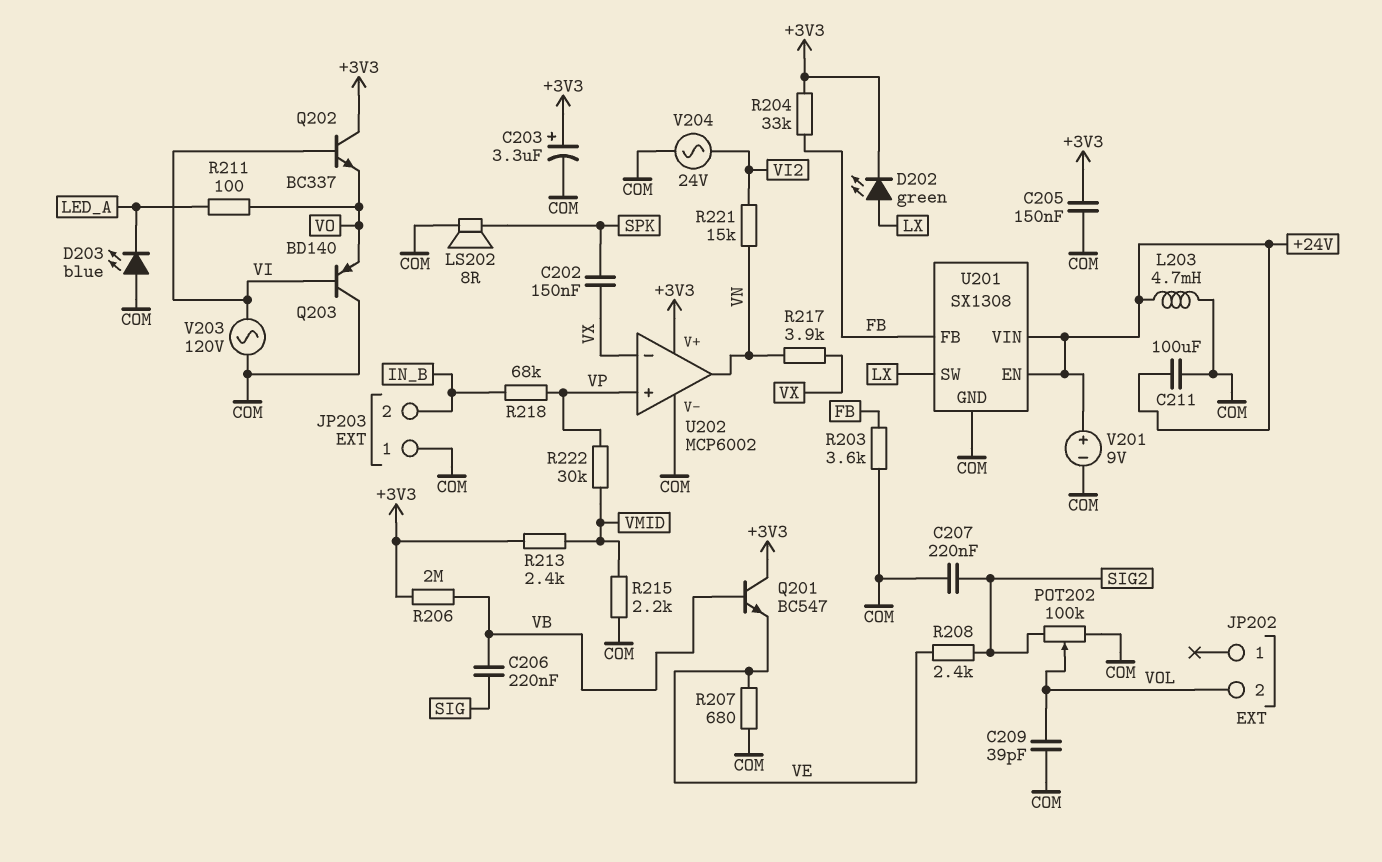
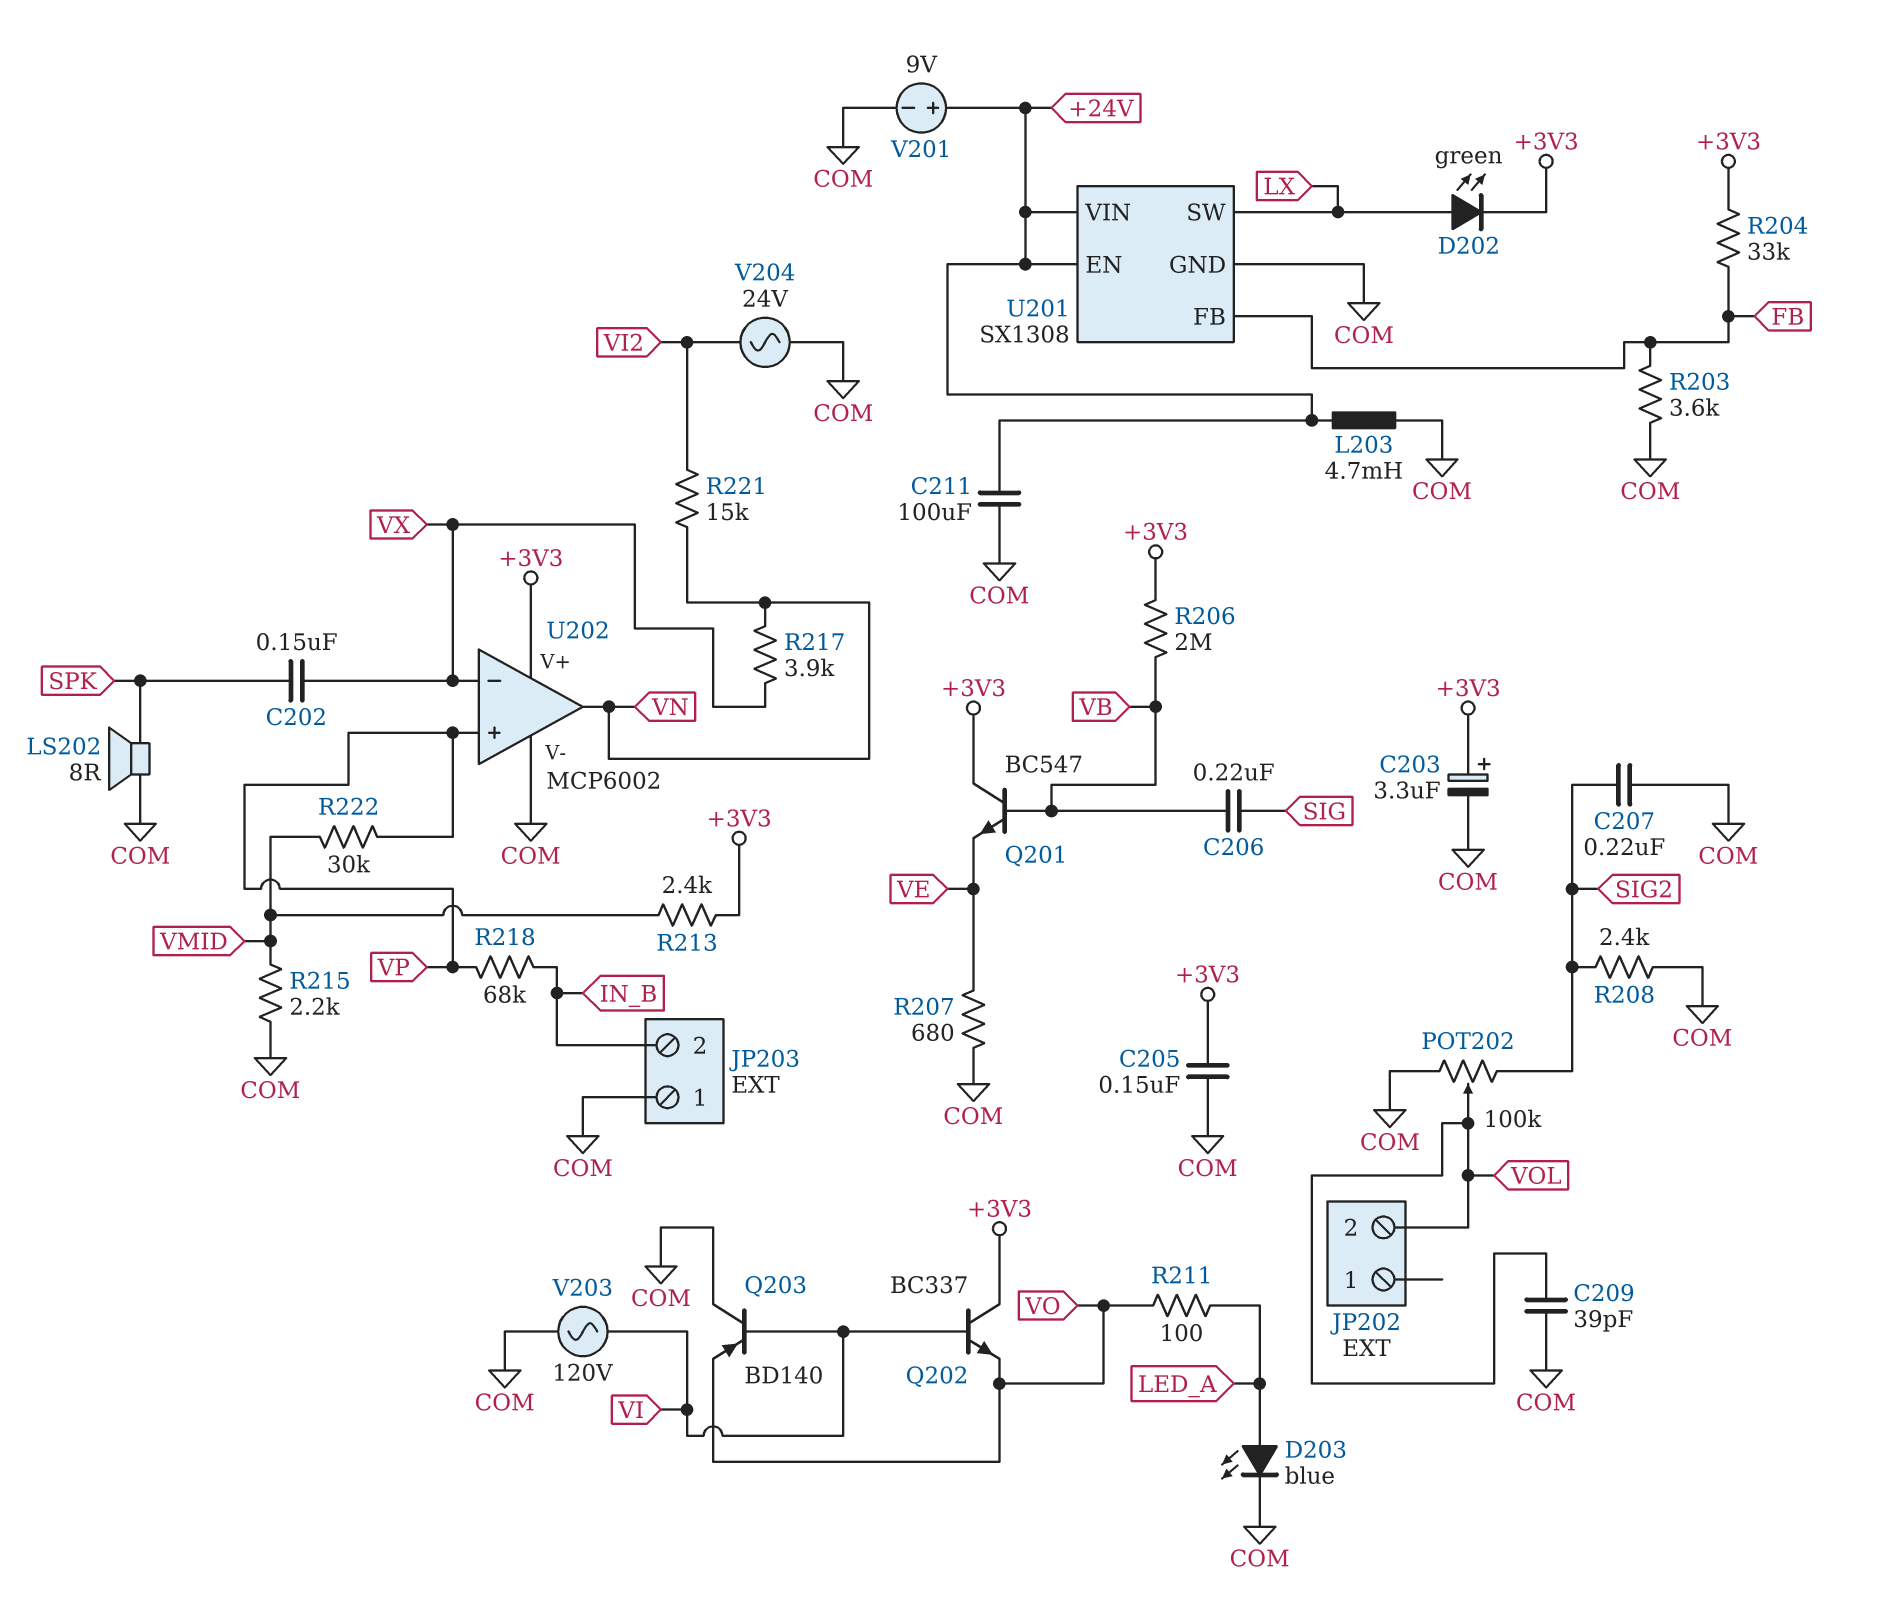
D203: LED blue (A COM, K LED_A) -> LED blue (A LED_A, K COM)
R208: 2.4k (SIG2, VE) -> 2.4k (COM, SIG2)

